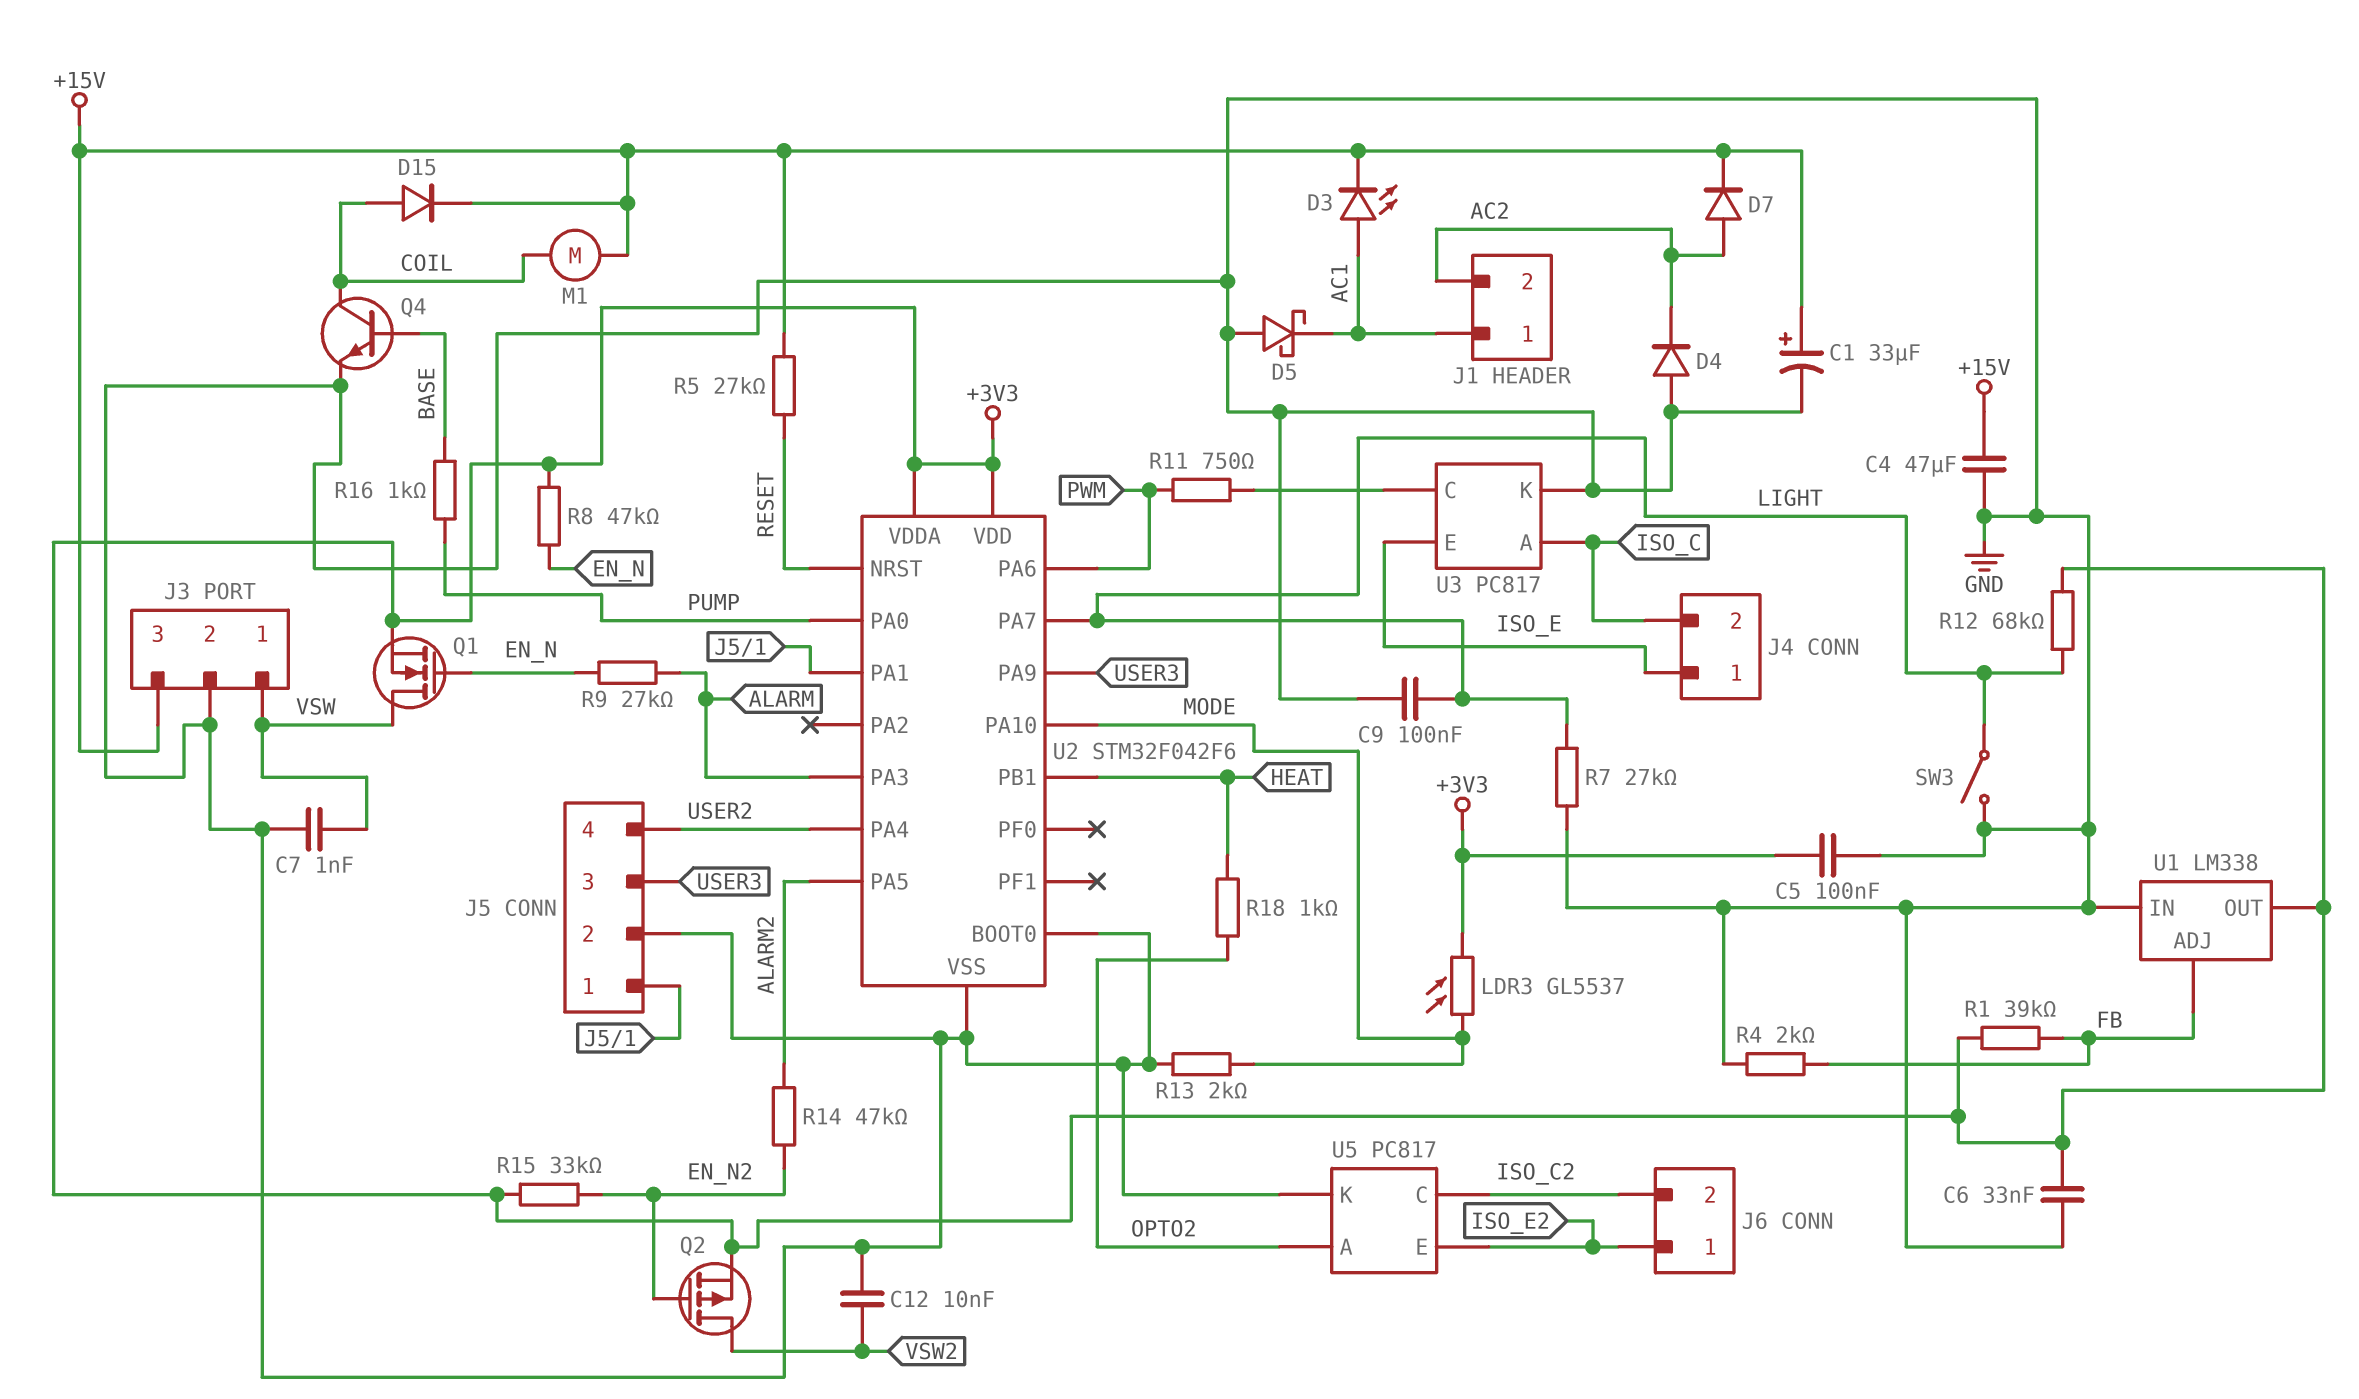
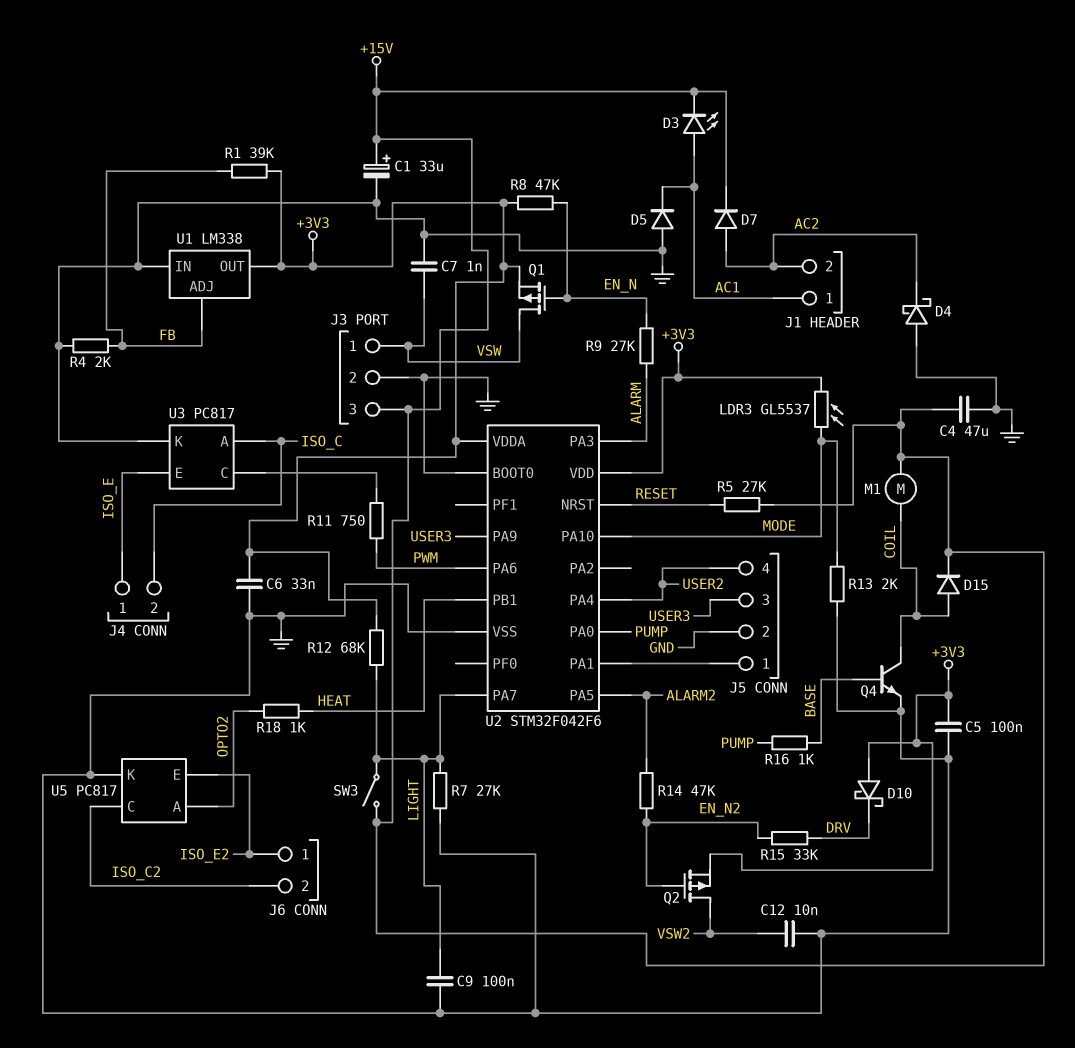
D4: diode (A GND, K AC2) -> schottky (A GND, K AC2)
D5: schottky (A GND, K AC1) -> diode (A GND, K AC1)
D10: none -> schottky (A +3V3, K DRV)
Q1: NMOS (G EN_N, D VSW, S +3V3) -> PMOS (G EN_N, D VSW, S +3V3)
R15: 33k (+3V3, EN_N2) -> 33k (DRV, EN_N2)
SW3: switch (GND, LIGHT) -> switch (+15V, LIGHT)

